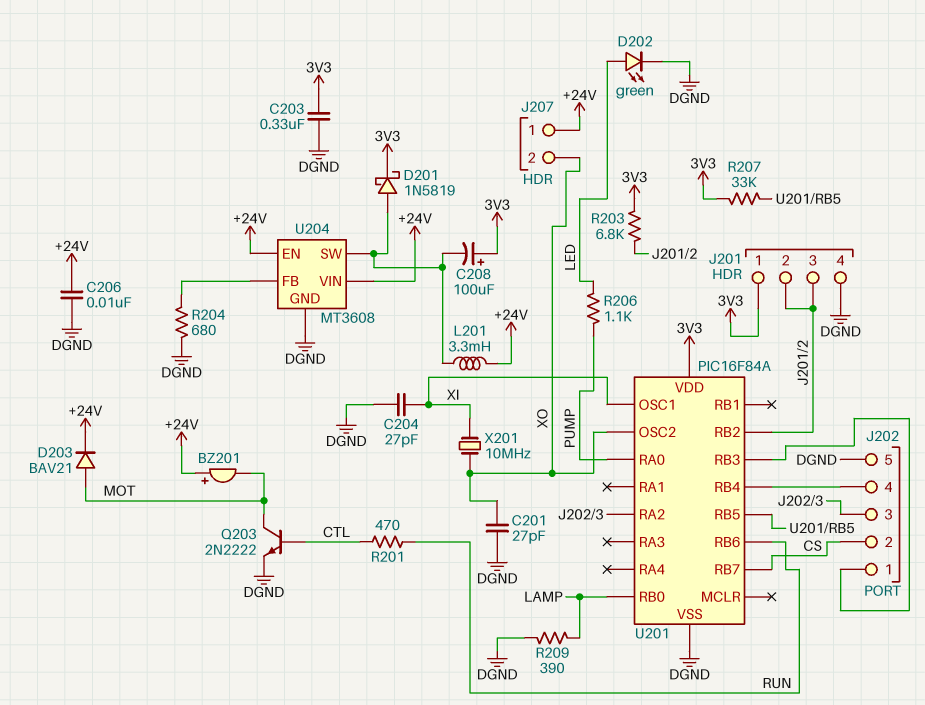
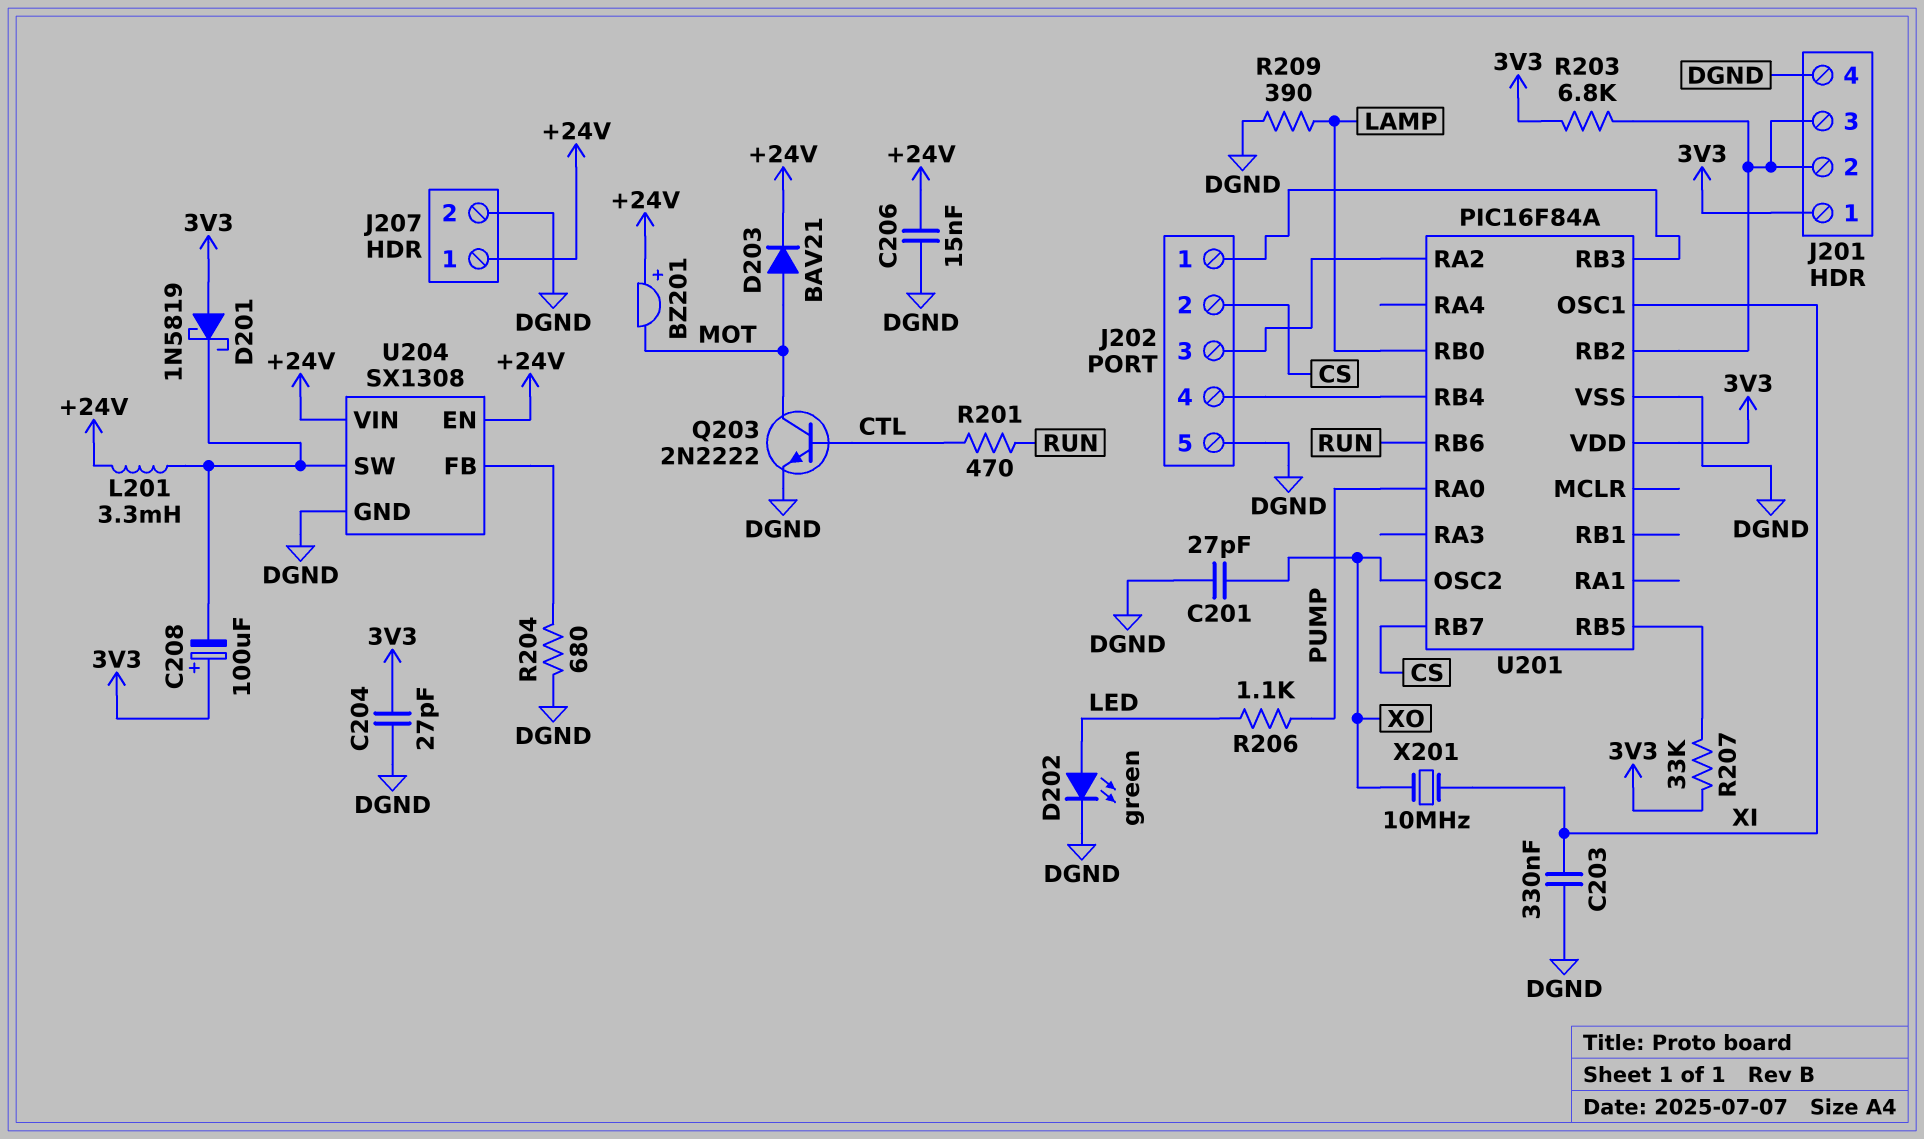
C203: 330nF (3V3, DGND) -> 330nF (DGND, XI)
C204: 27pF (DGND, XI) -> 27pF (3V3, DGND)
C206: 10nF (+24V, DGND) -> 15nF (+24V, DGND)
D201: schottky 1N5819 (A U204/SW, K 3V3) -> schottky 1N5819 (A 3V3, K U204/SW)
J207 pin 2: XO -> DGND
U204: MT3608 -> SX1308

